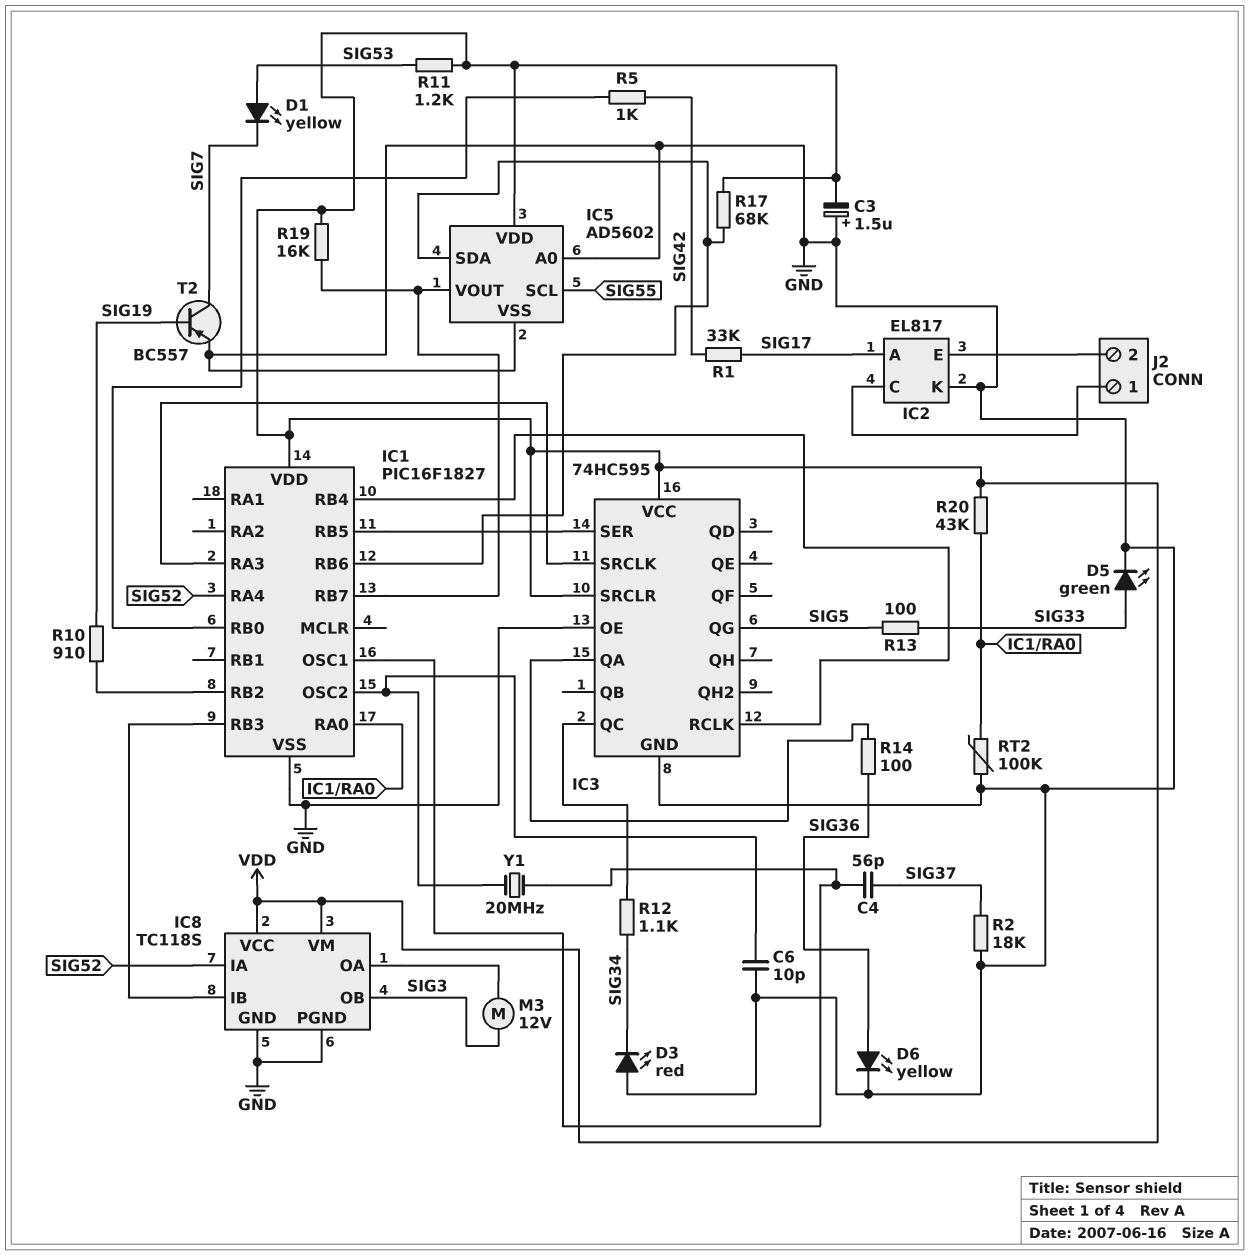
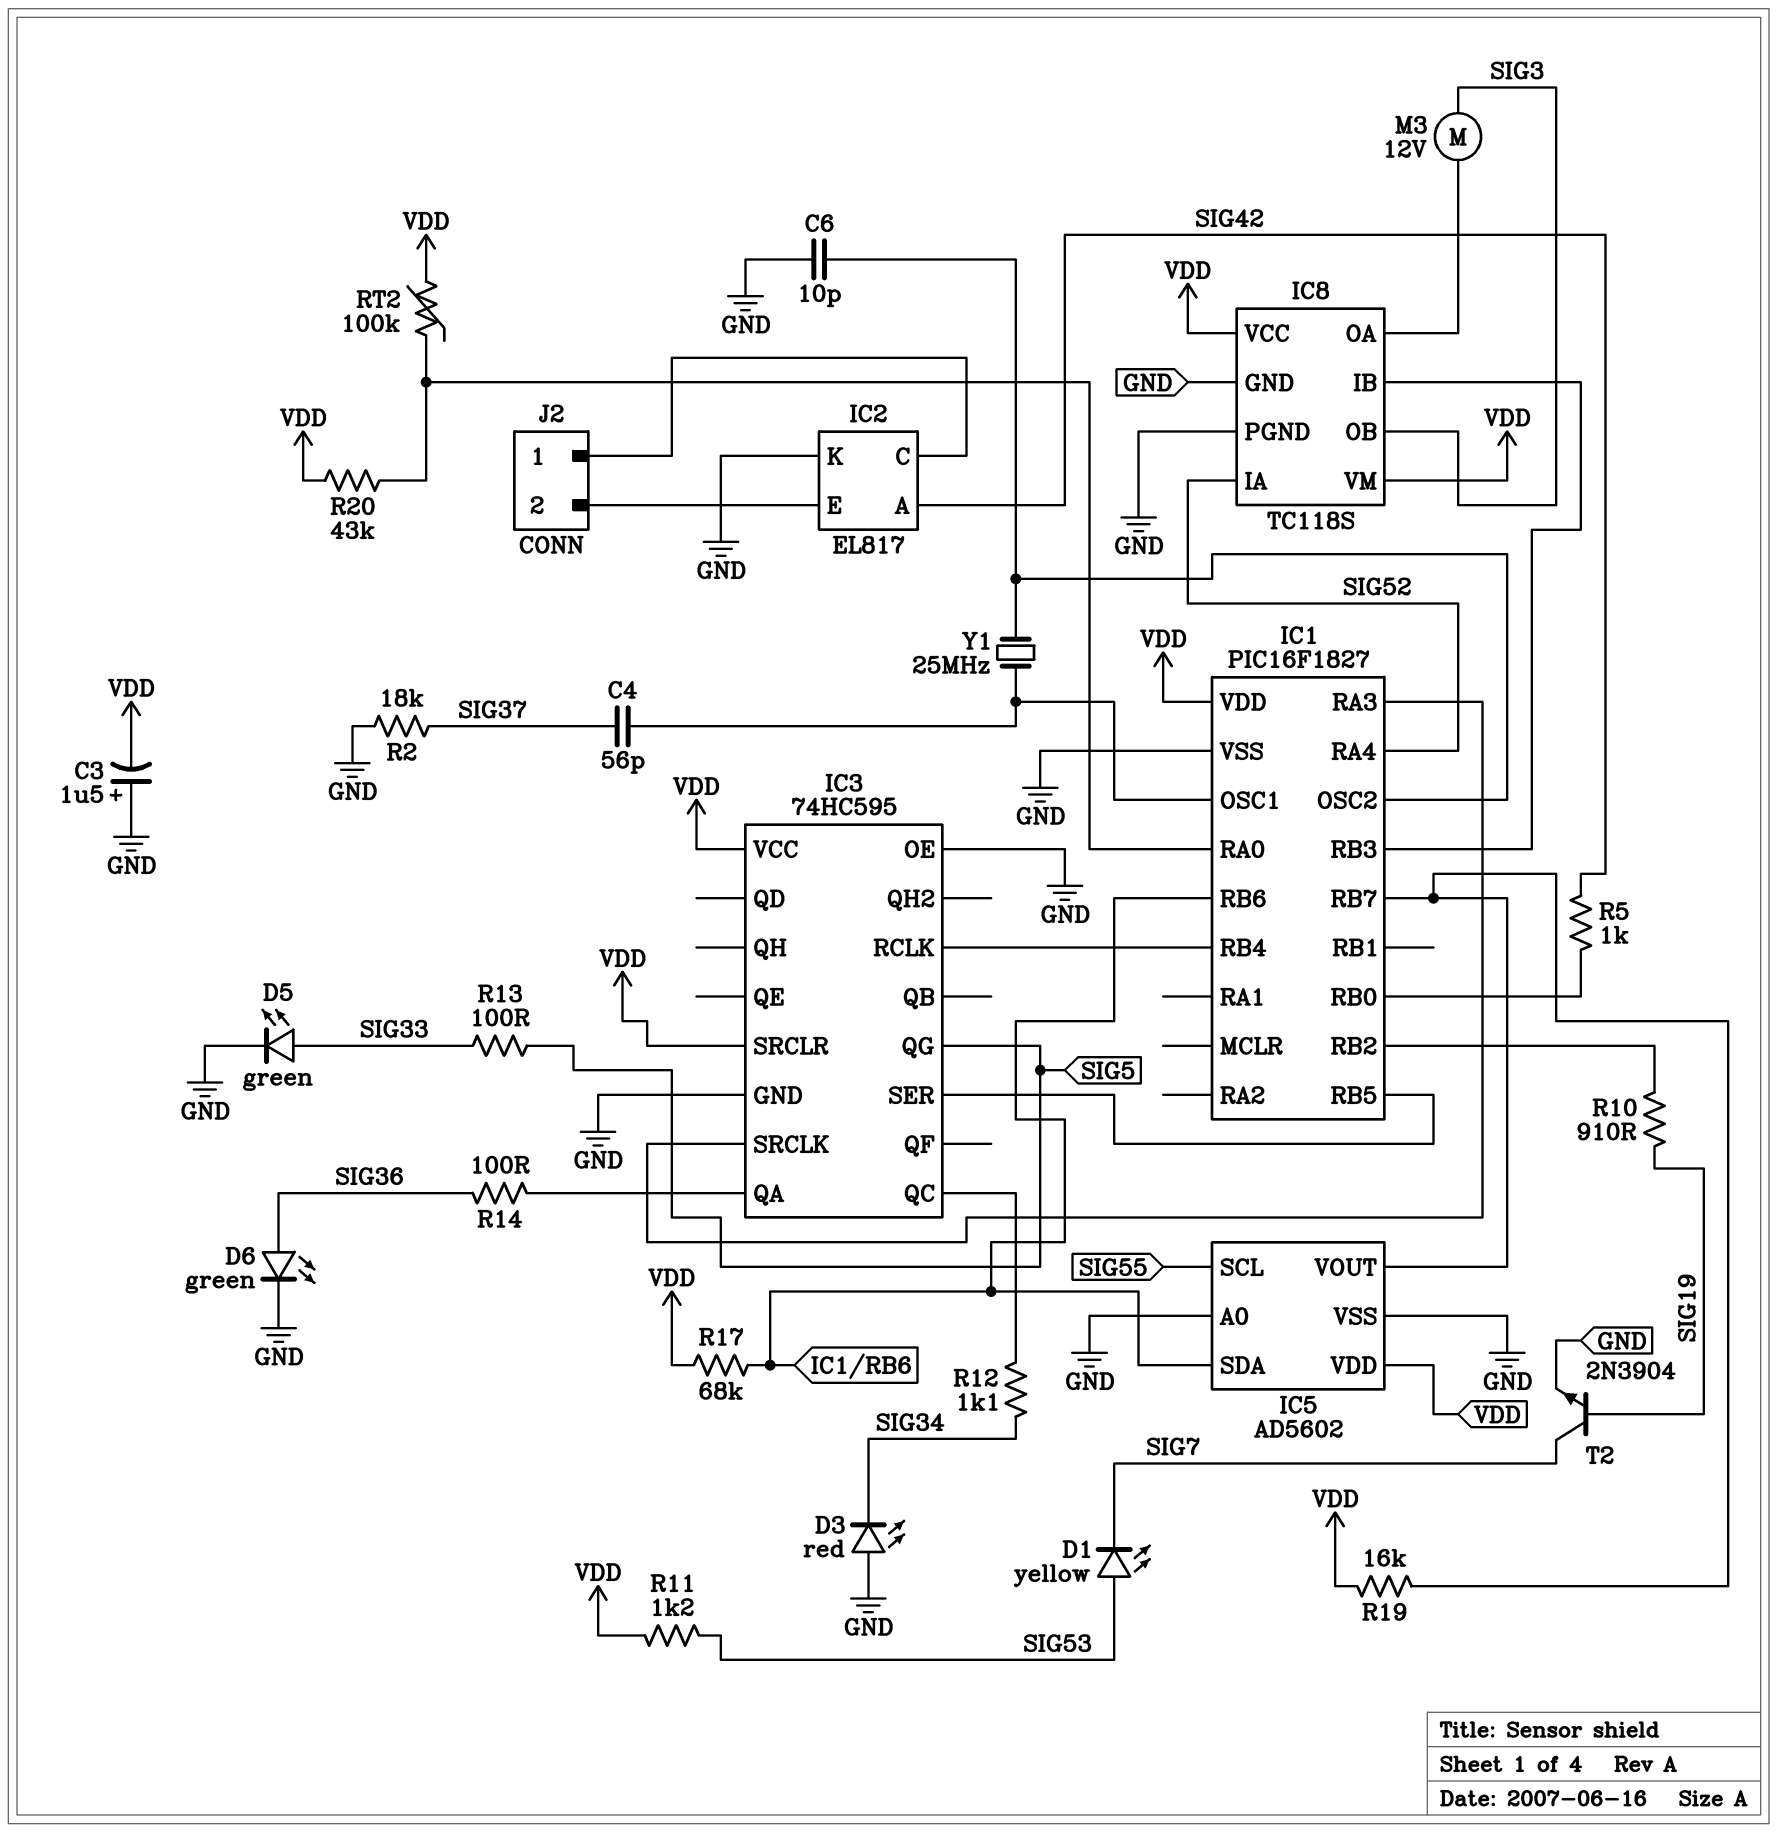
D6: LED yellow (A SIG36, K GND) -> LED green (A SIG36, K GND)
IC2 pin A: SIG17 -> SIG42
R1: 33k (SIG17, SIG42) -> none
RT2: 100k (GND, IC1/RA0) -> 100k (IC1/RA0, VDD)
T2: PNP BC557 (B SIG19, C SIG7, E GND) -> NPN 2N3904 (B SIG19, C SIG7, E GND)
Y1: 20MHz (IC1/OSC1, IC1/OSC2) -> 25MHz (IC1/OSC1, IC1/OSC2)

